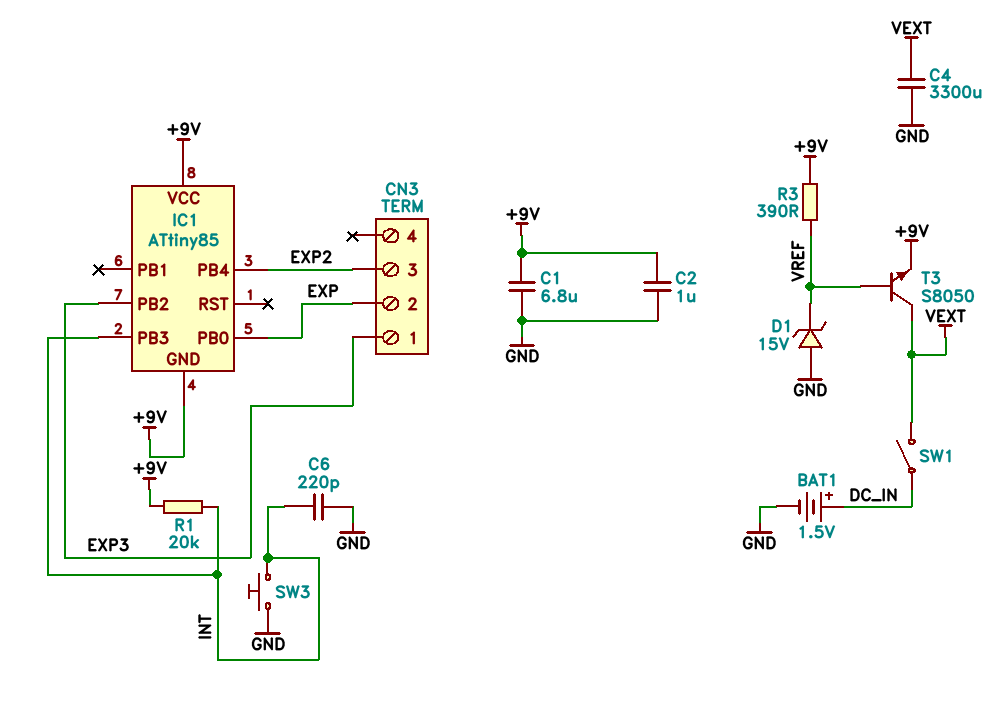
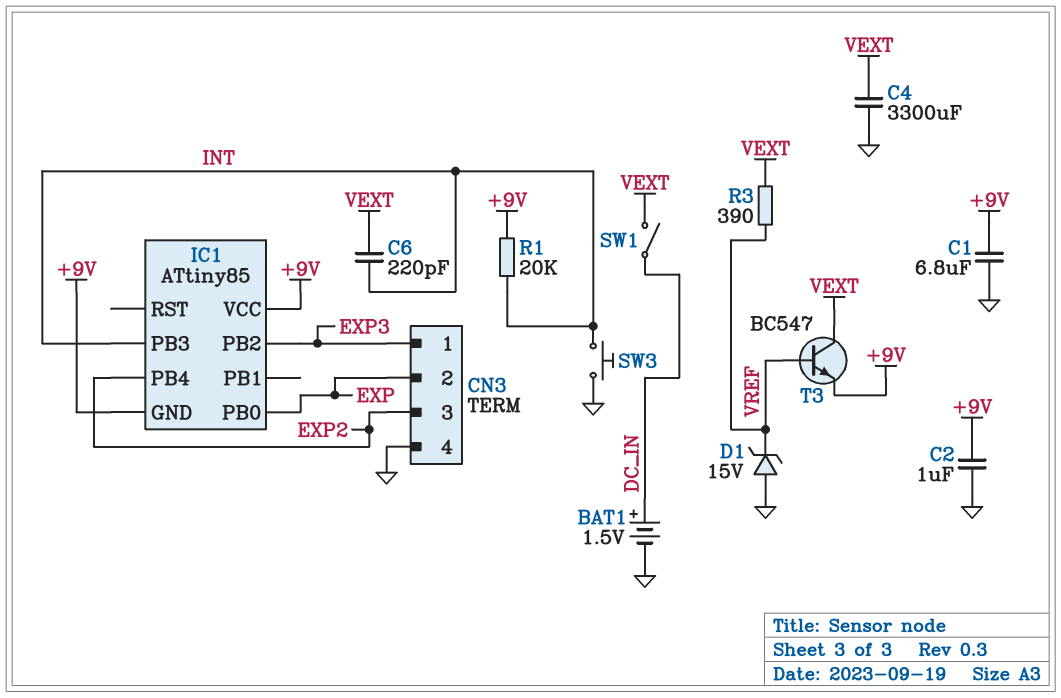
C6: 220pF (GND, INT) -> 220pF (INT, VEXT)
CN3 pin 4: none -> GND
R3: 390 (+9V, VREF) -> 390 (VEXT, VREF)
T3: NPN S8050 (B VREF, C VEXT, E +9V) -> NPN BC547 (B VREF, C VEXT, E +9V)

